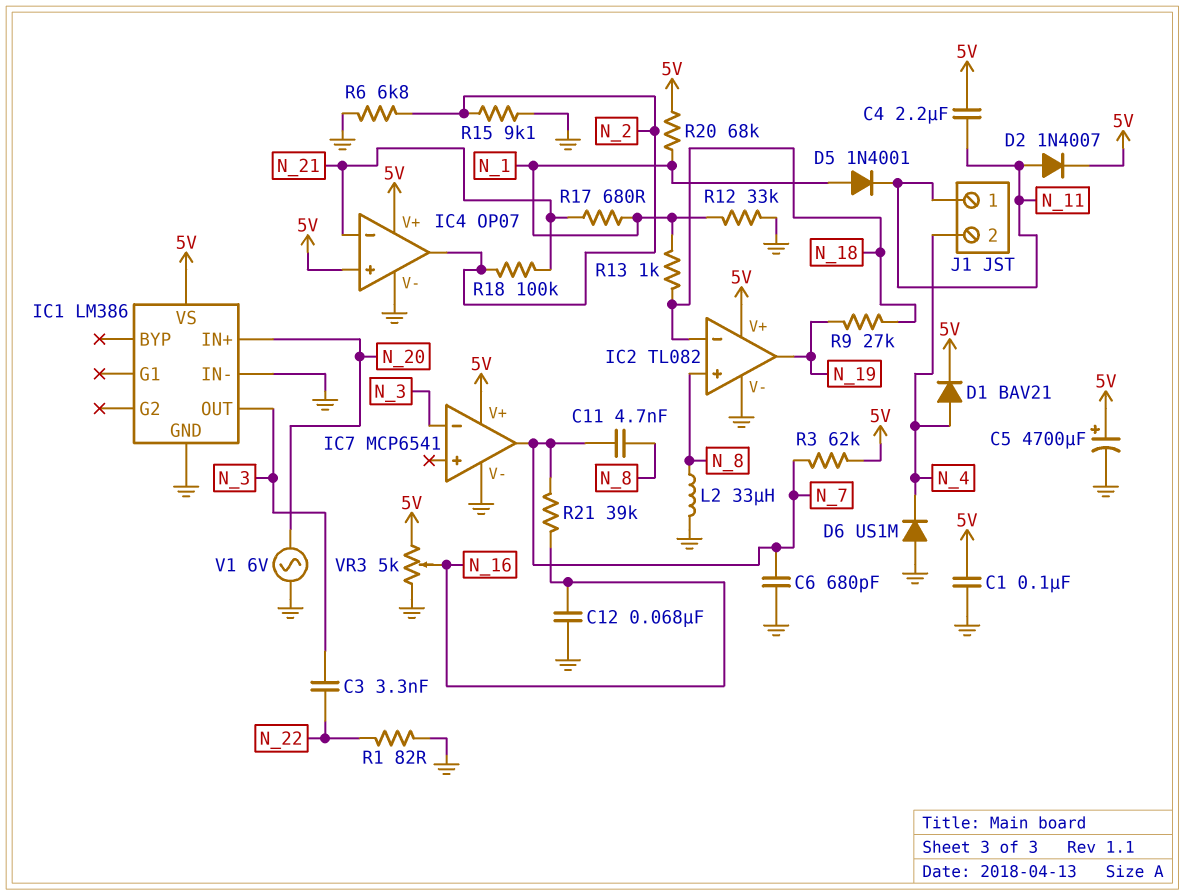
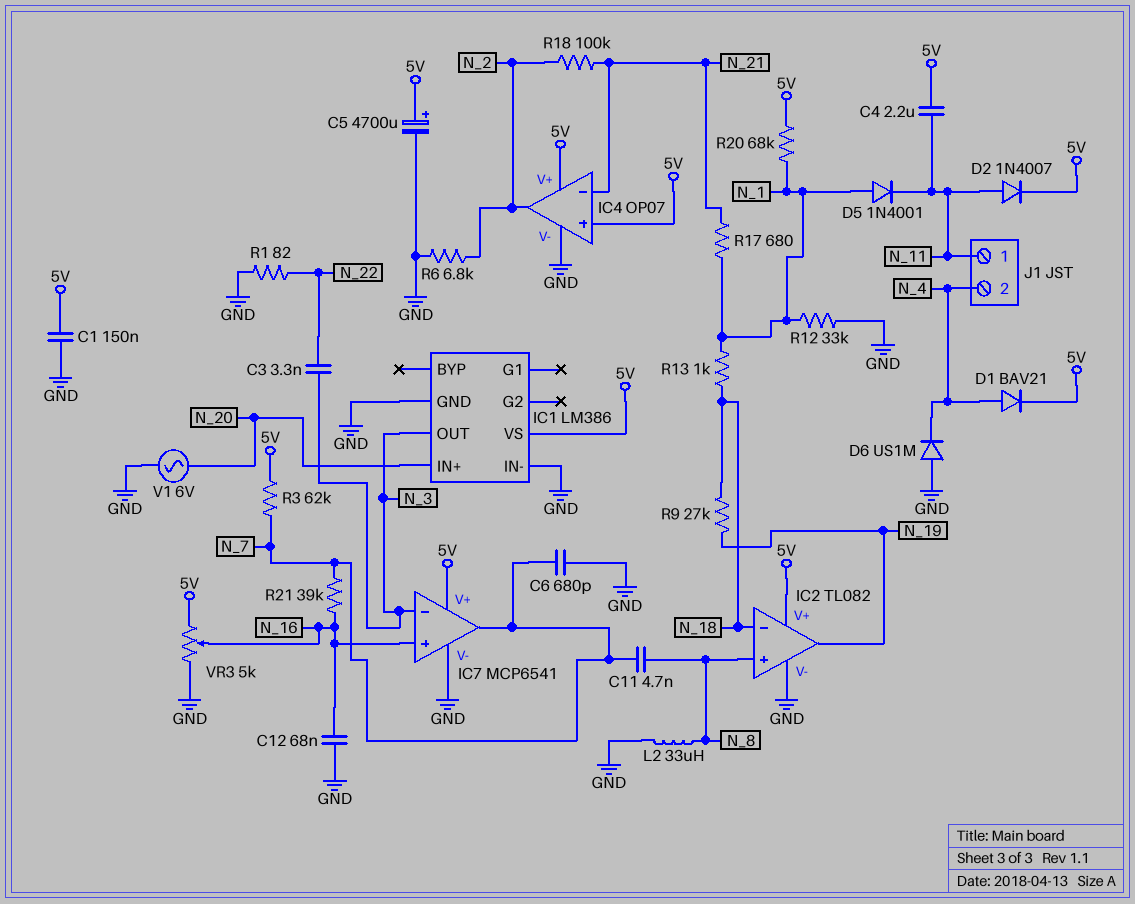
C1: 100nF (5V, GND) -> 150nF (5V, GND)
IC7 pin in+: none -> N_16
R15: 9.1k (GND, N_2) -> none

